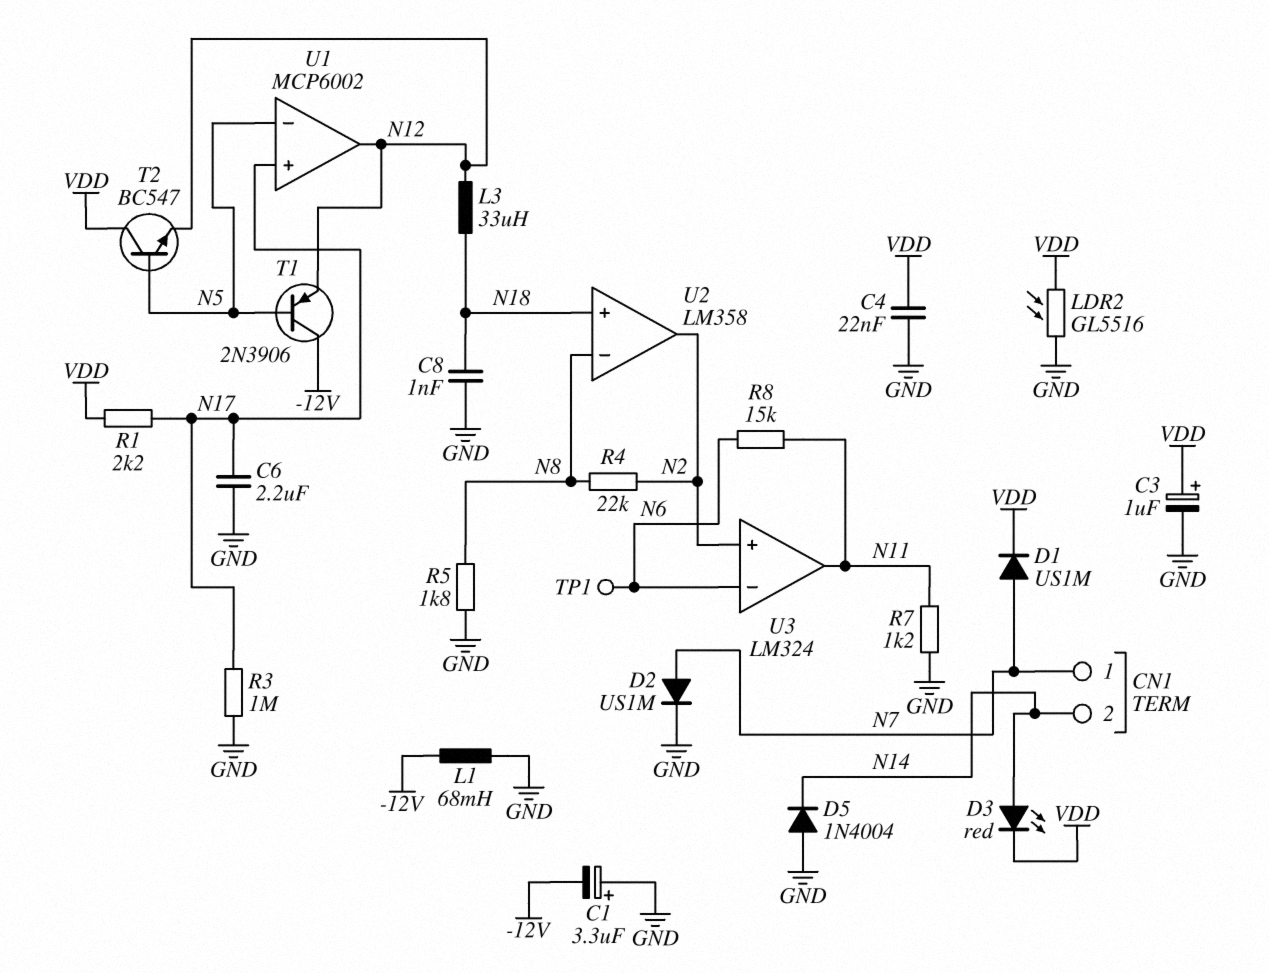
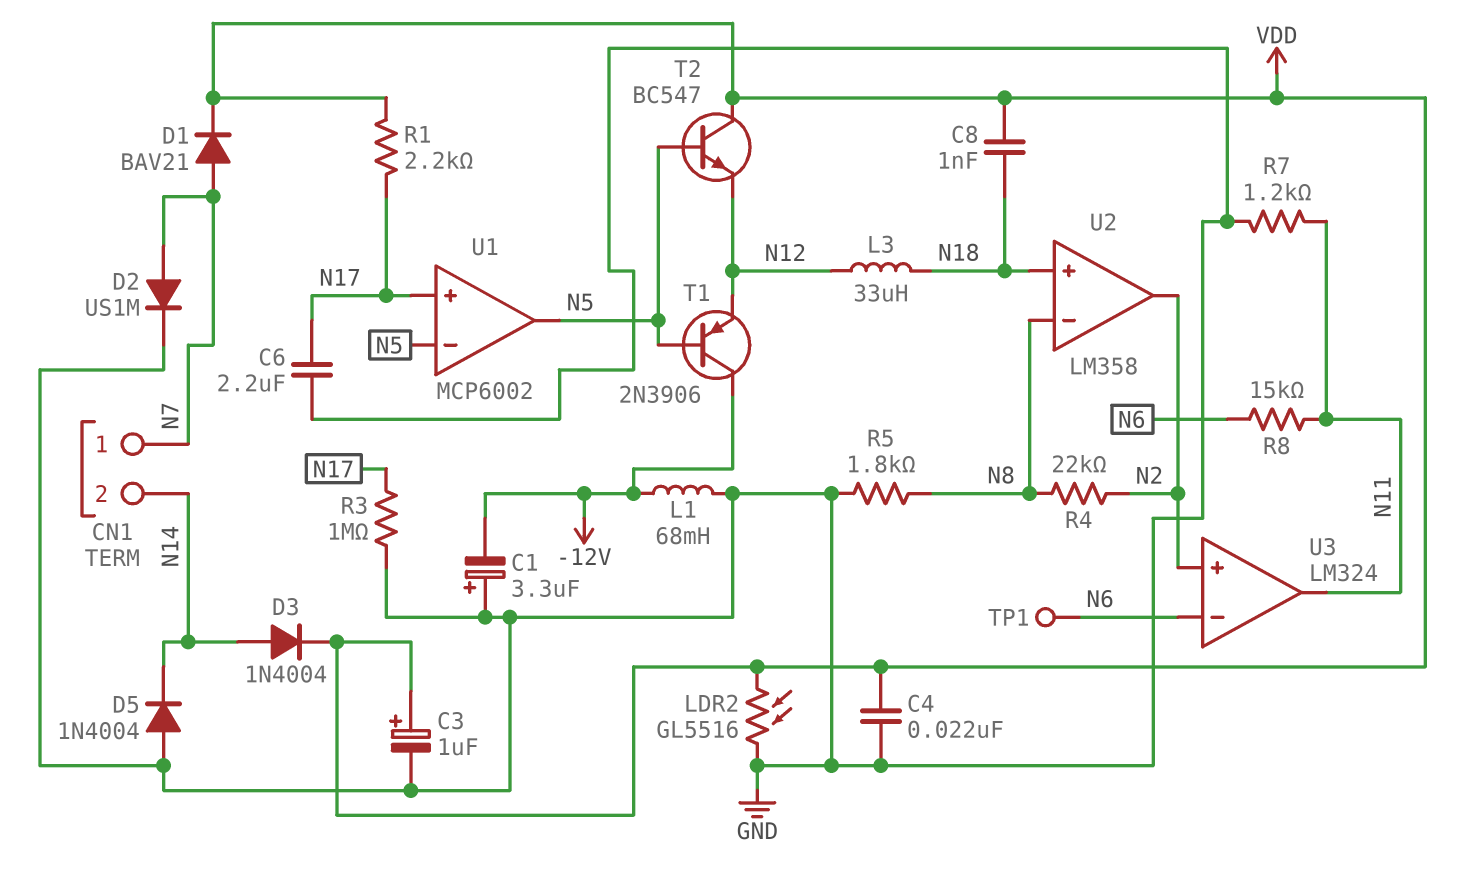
C8: 1nF (GND, N18) -> 1nF (N18, VDD)
D1: diode US1M (A N7, K VDD) -> diode BAV21 (A N7, K VDD)
D3: LED red (A N14, K VDD) -> diode 1N4004 (A N14, K VDD)
U1 pin out: N12 -> N5

